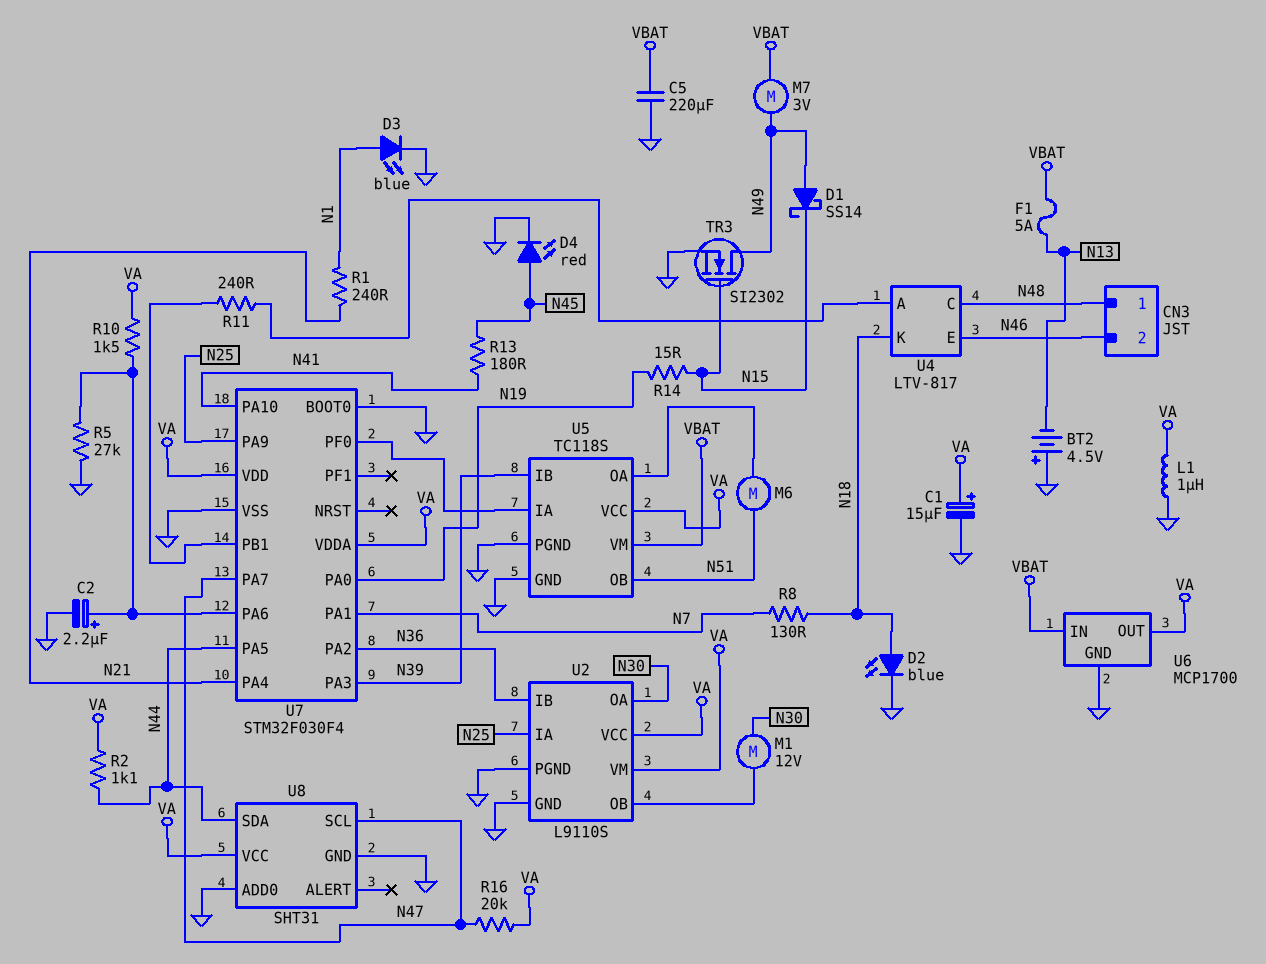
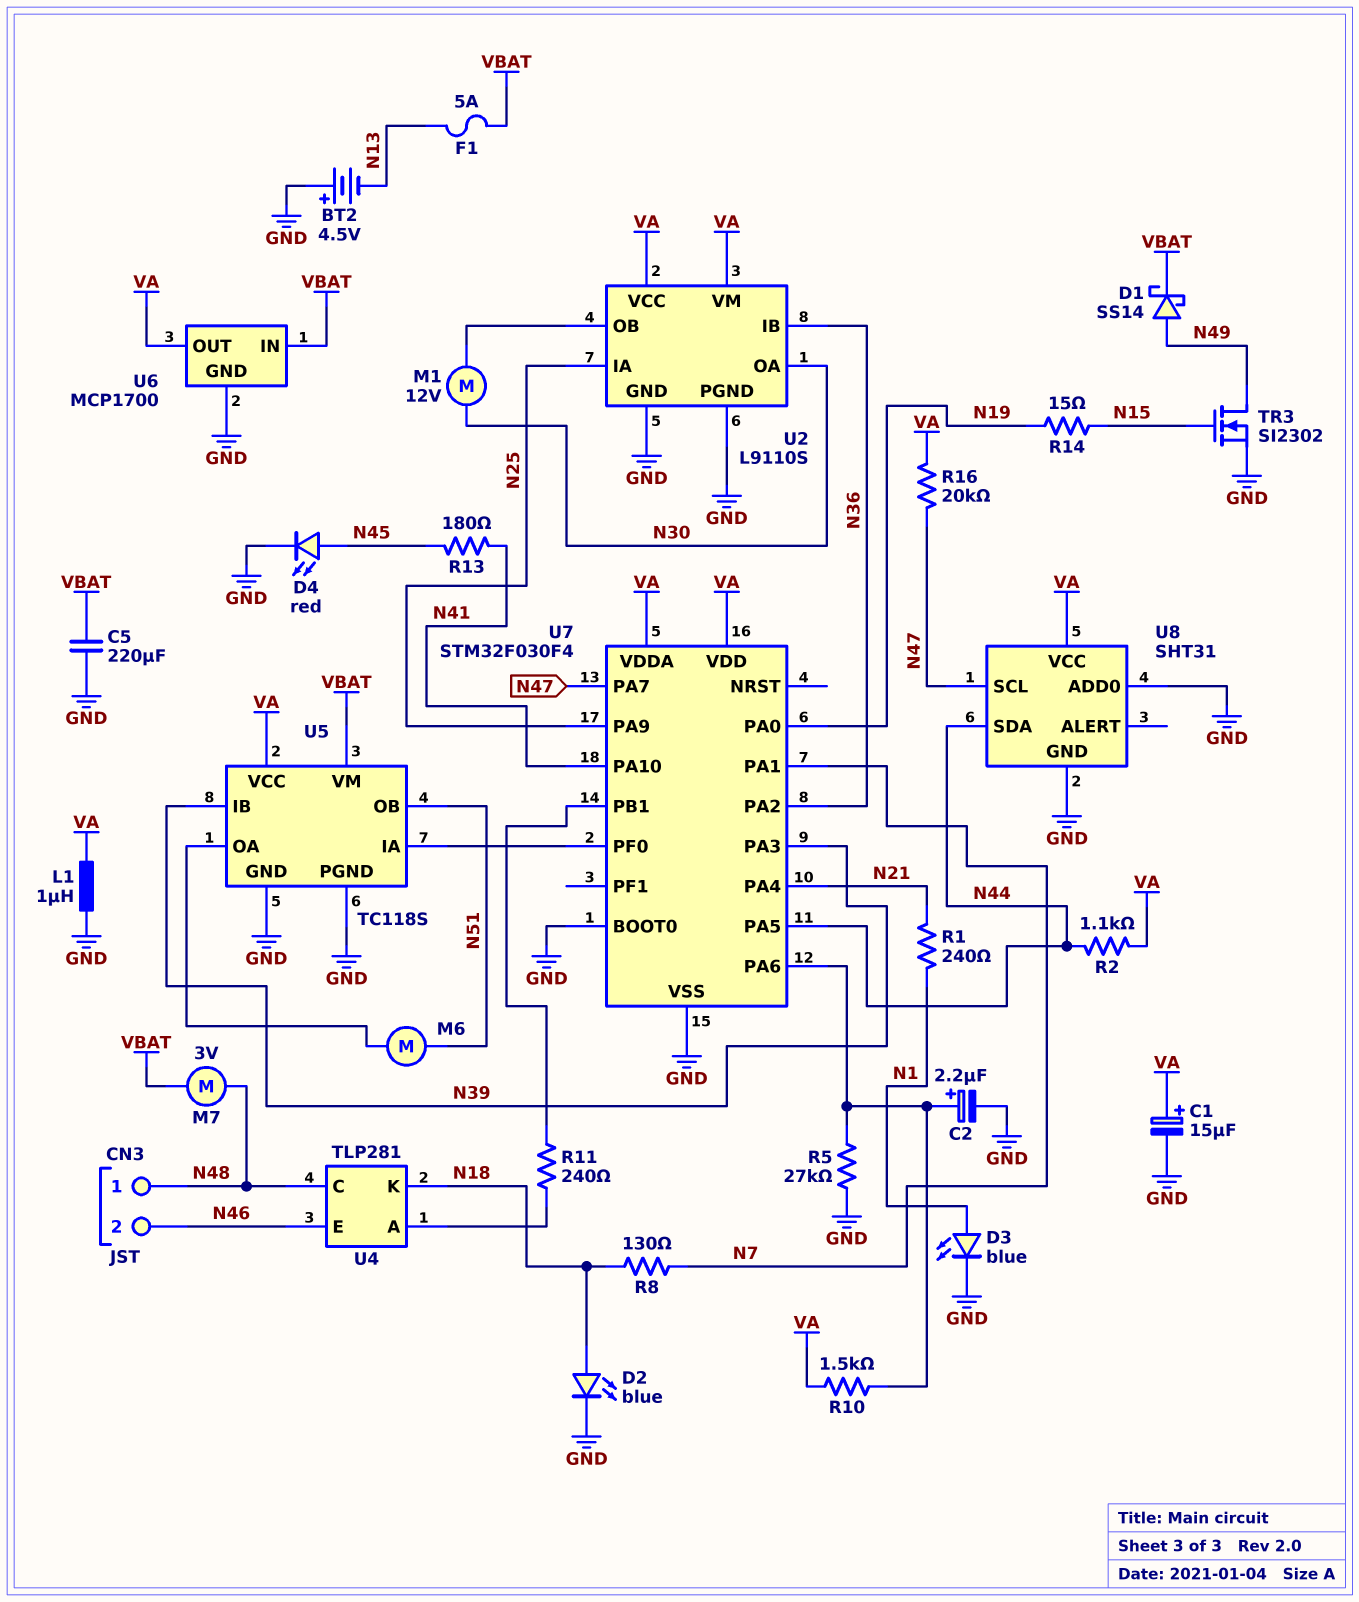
D1: schottky SS14 (A N49, K N15) -> schottky SS14 (A N49, K VBAT)
M7: motor 3V (N49, VBAT) -> motor 3V (N48, VBAT)
U4: LTV-817 -> TLP281

